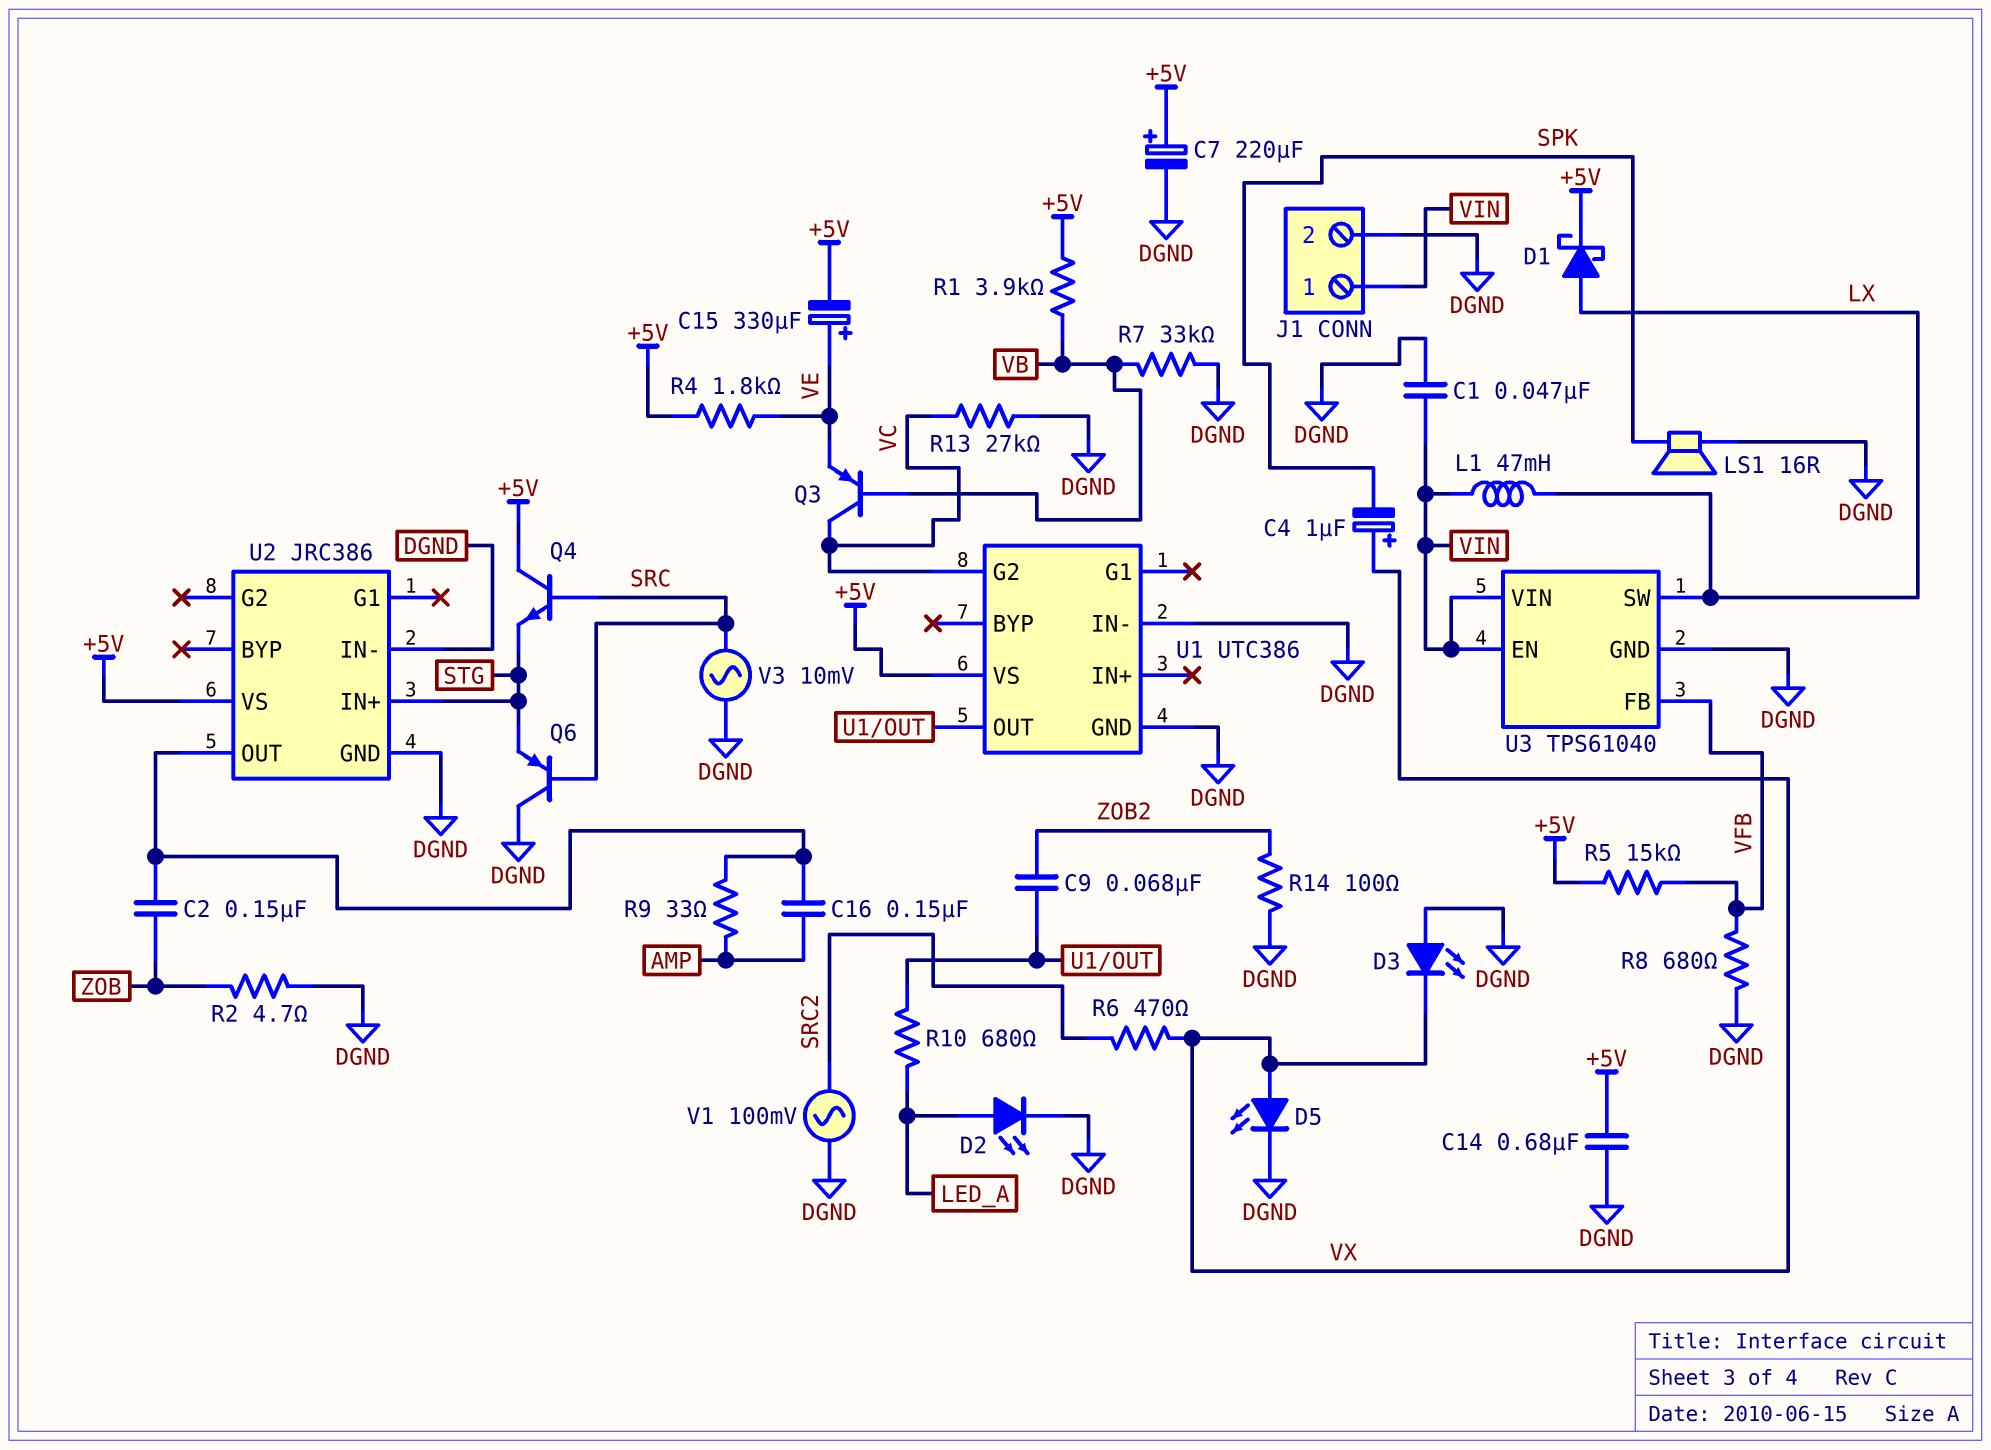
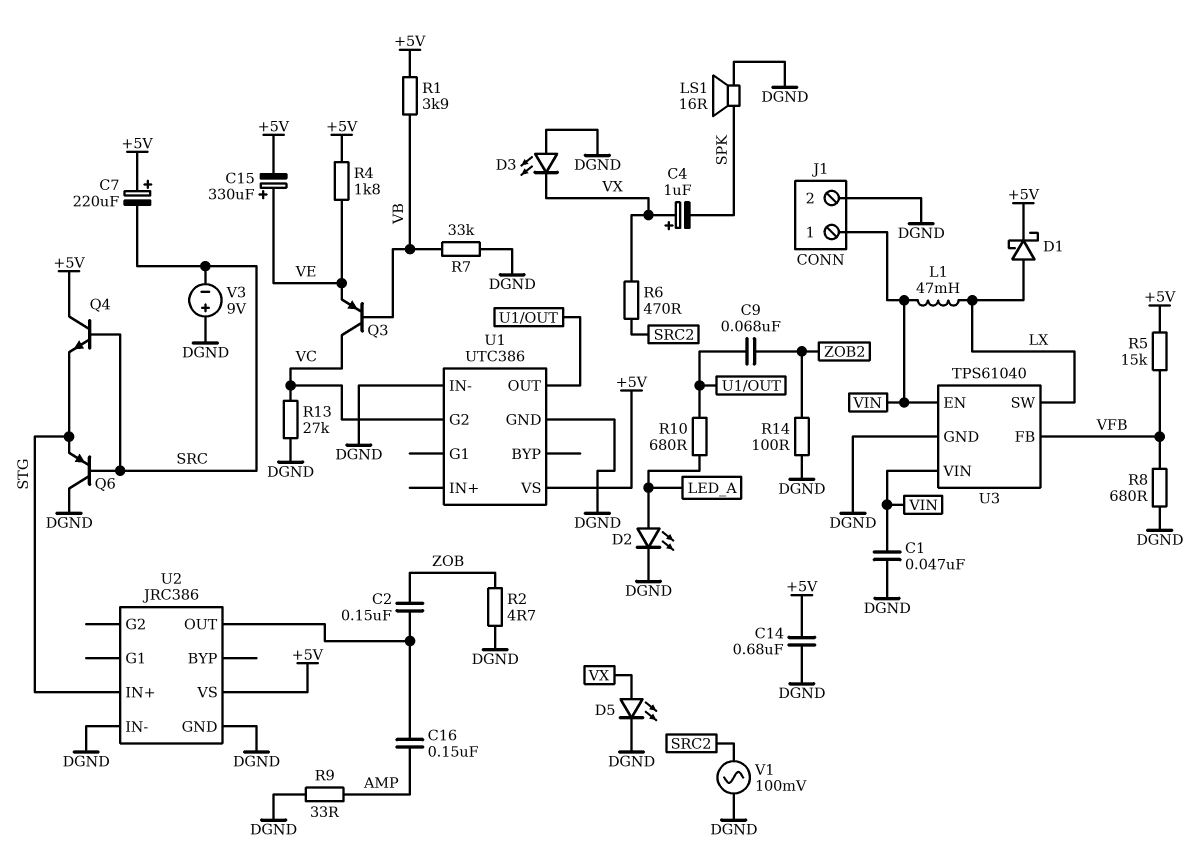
C7: 220uF (plus +5V, minus DGND) -> 220uF (plus +5V, minus SRC)
R9: 33 (AMP, U2/OUT) -> 33 (AMP, DGND)
V3: AC 10mV (DGND, SRC) -> 9V (plus DGND, minus SRC)

